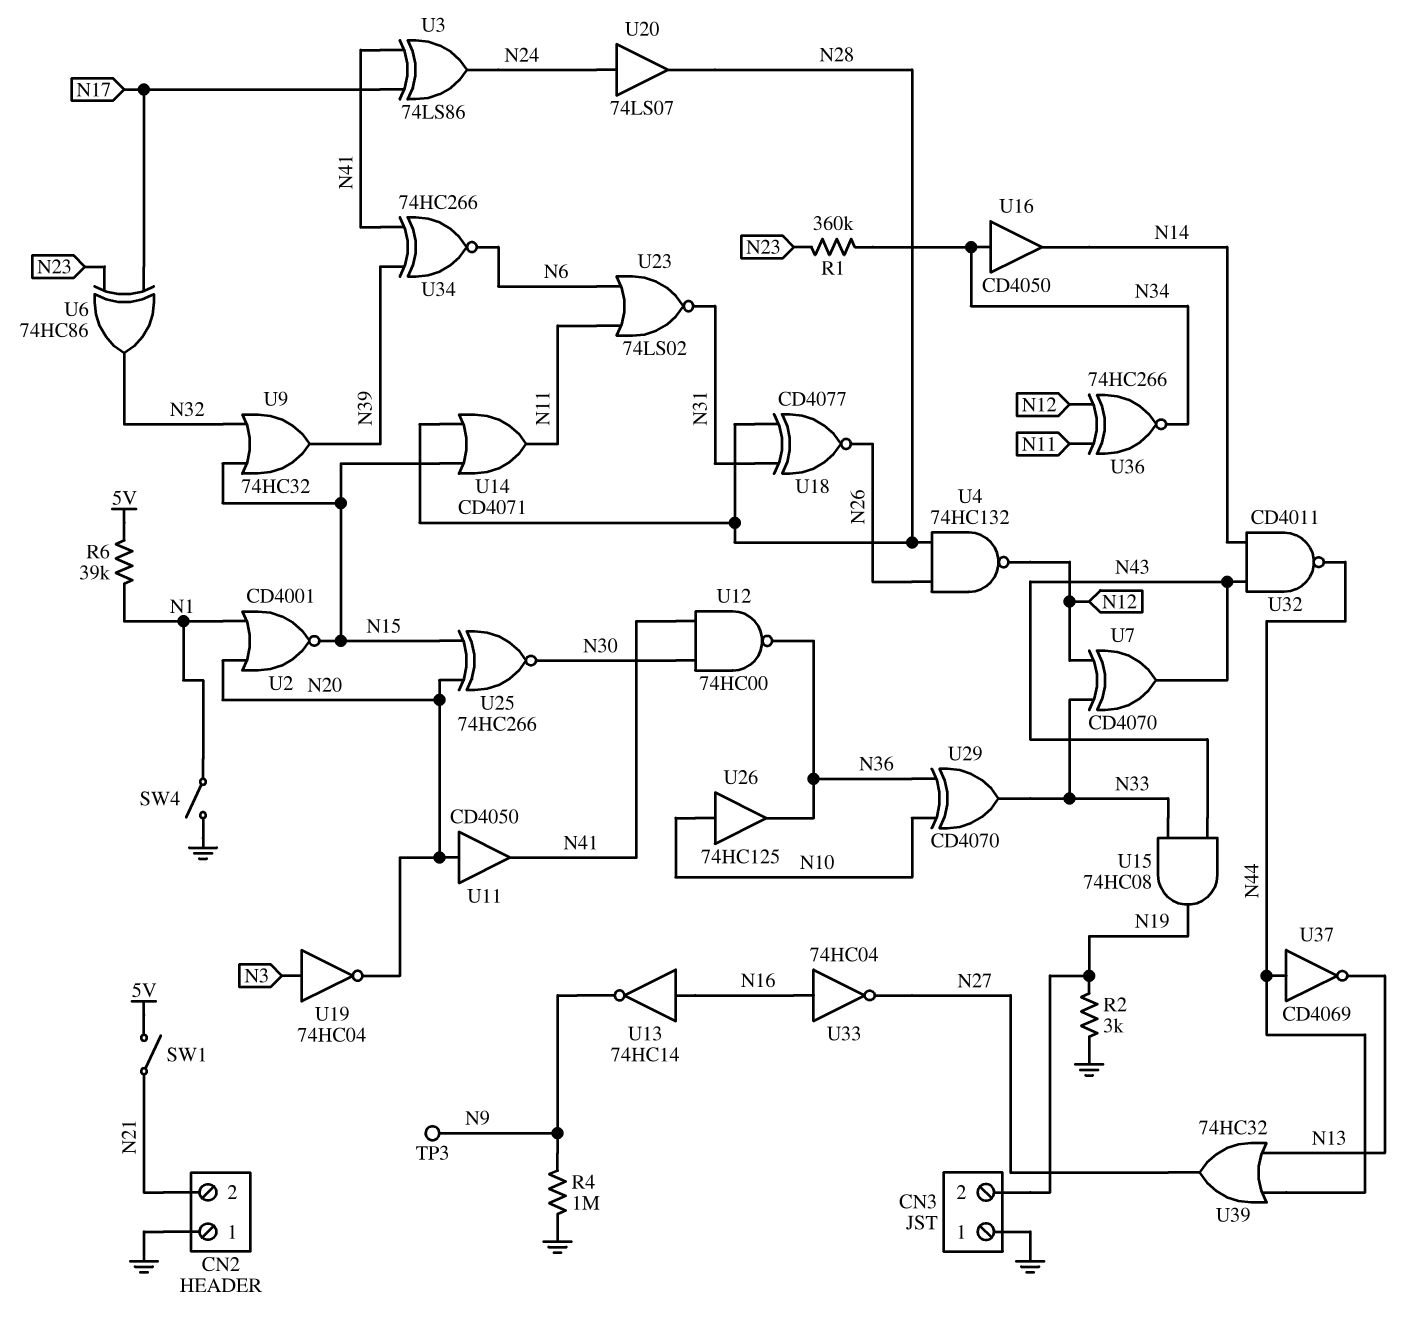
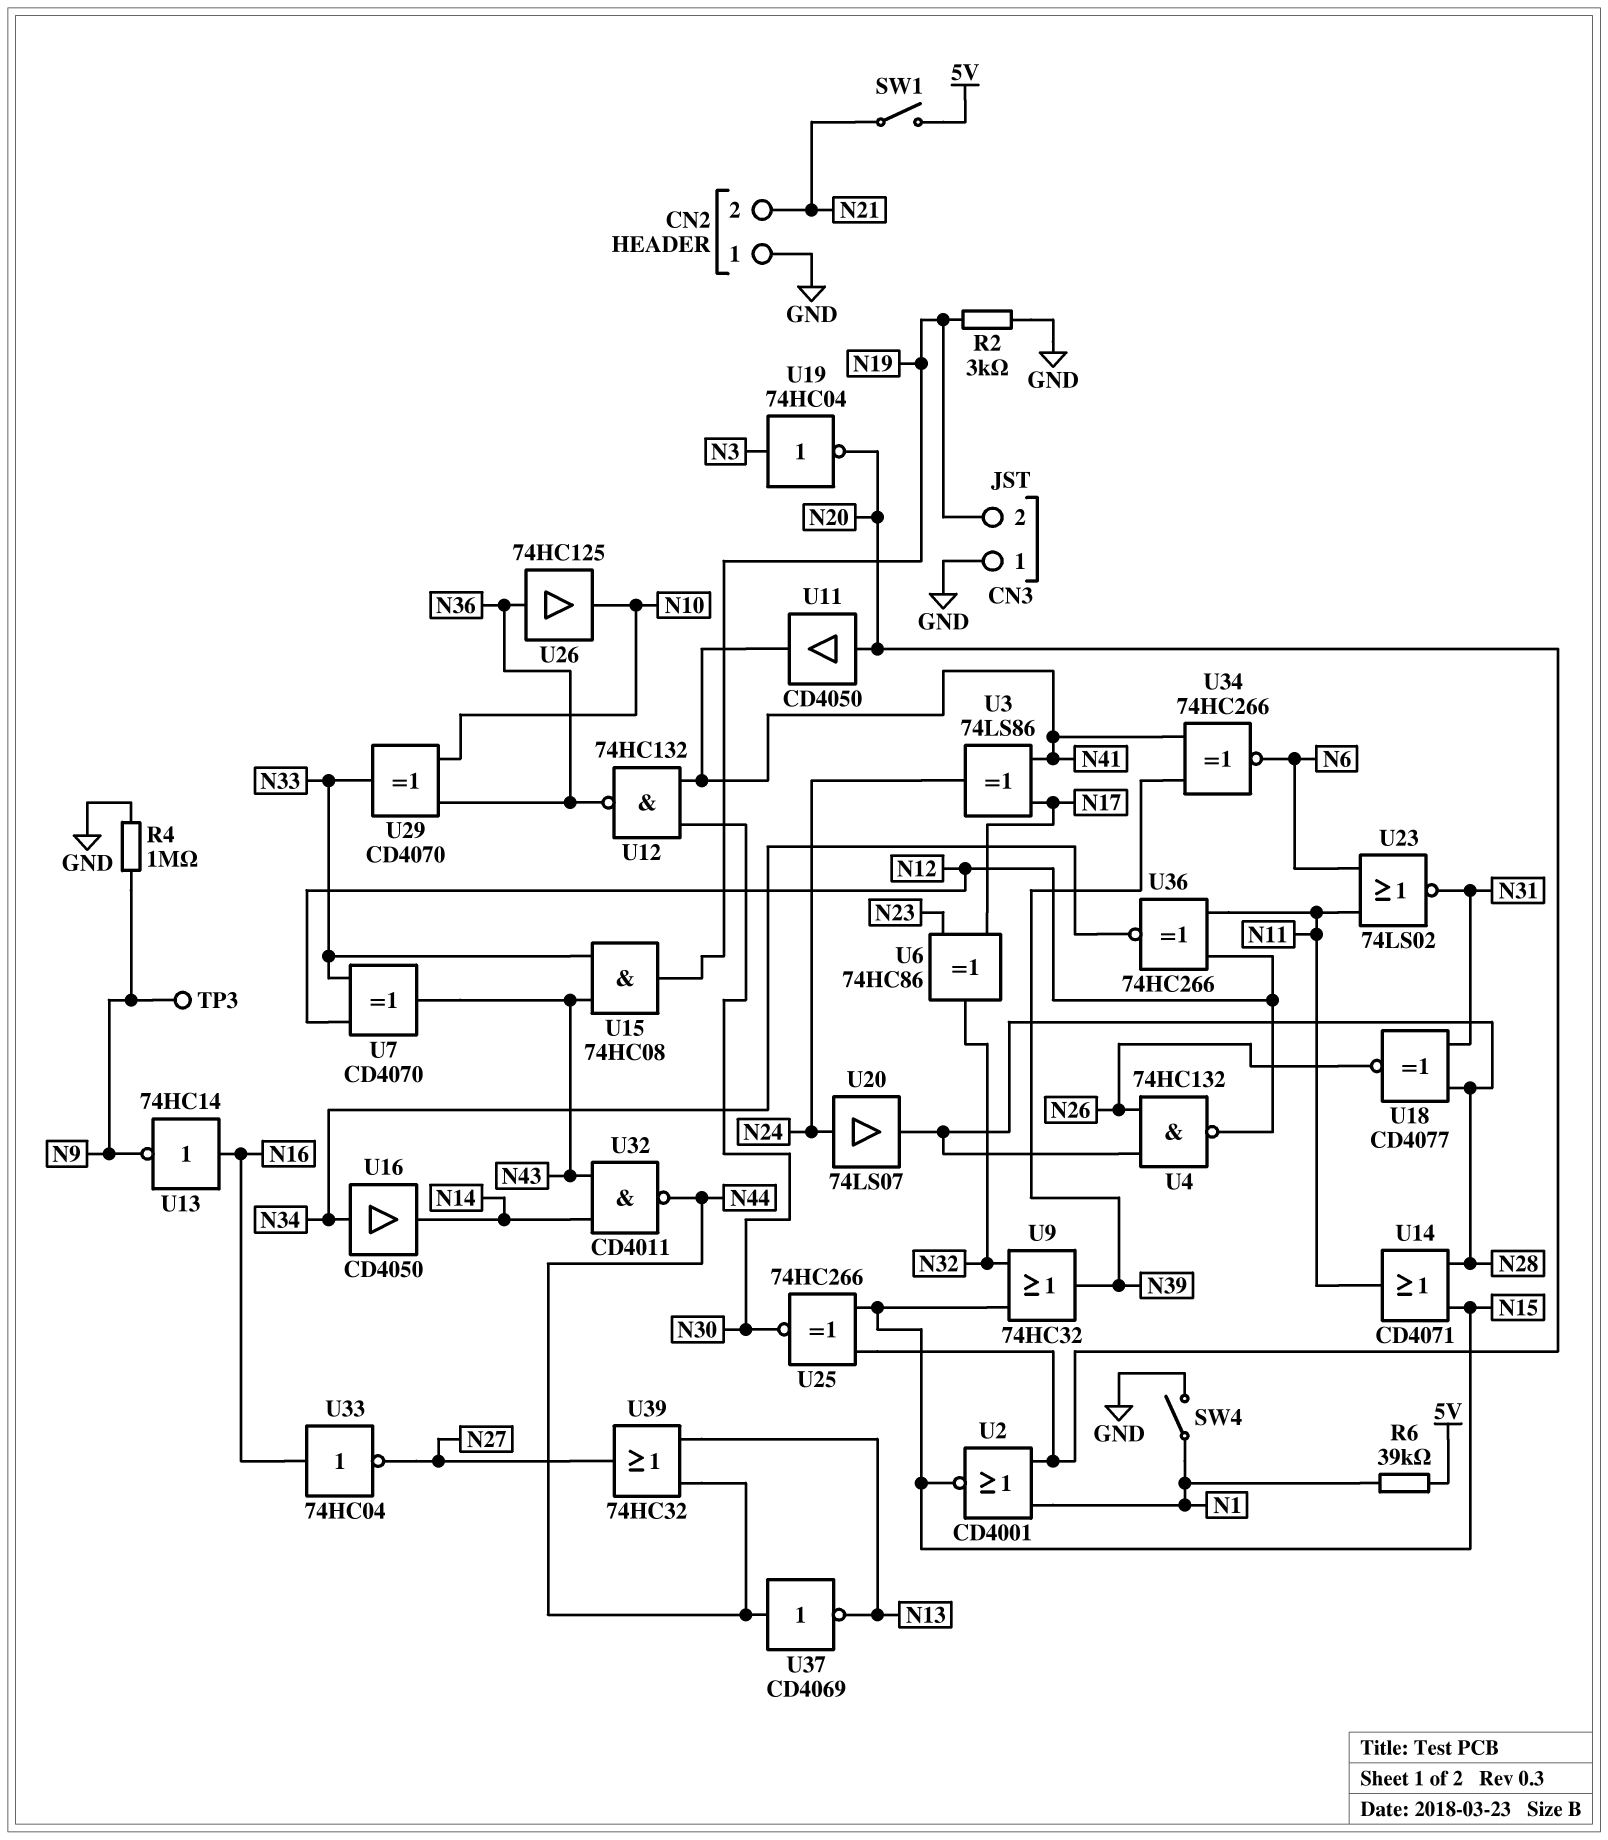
R1: 360k (N23, N34) -> none
U12: NAND 74HC00 (in N30, in N41, out N36) -> NAND 74HC132 (in N30, in N41, out N36)
U26: buffer 74HC125 (in N10, out N36) -> buffer 74HC125 (in N36, out N10)

